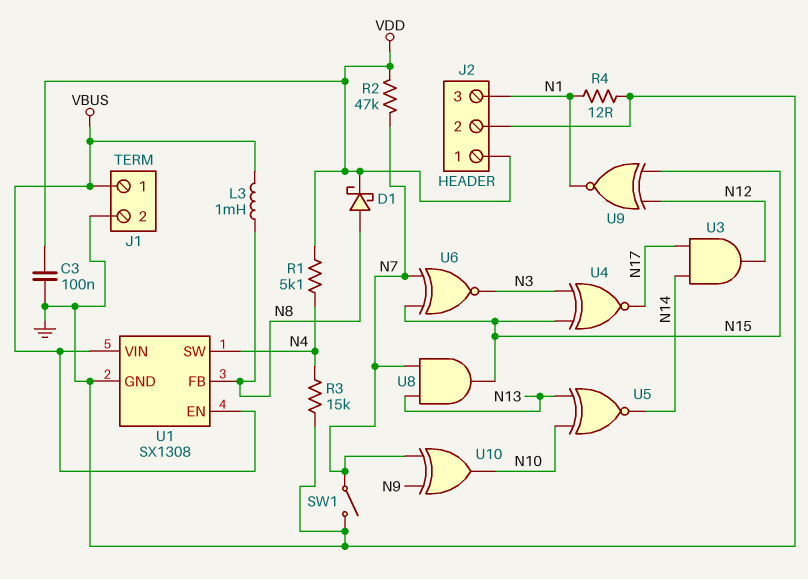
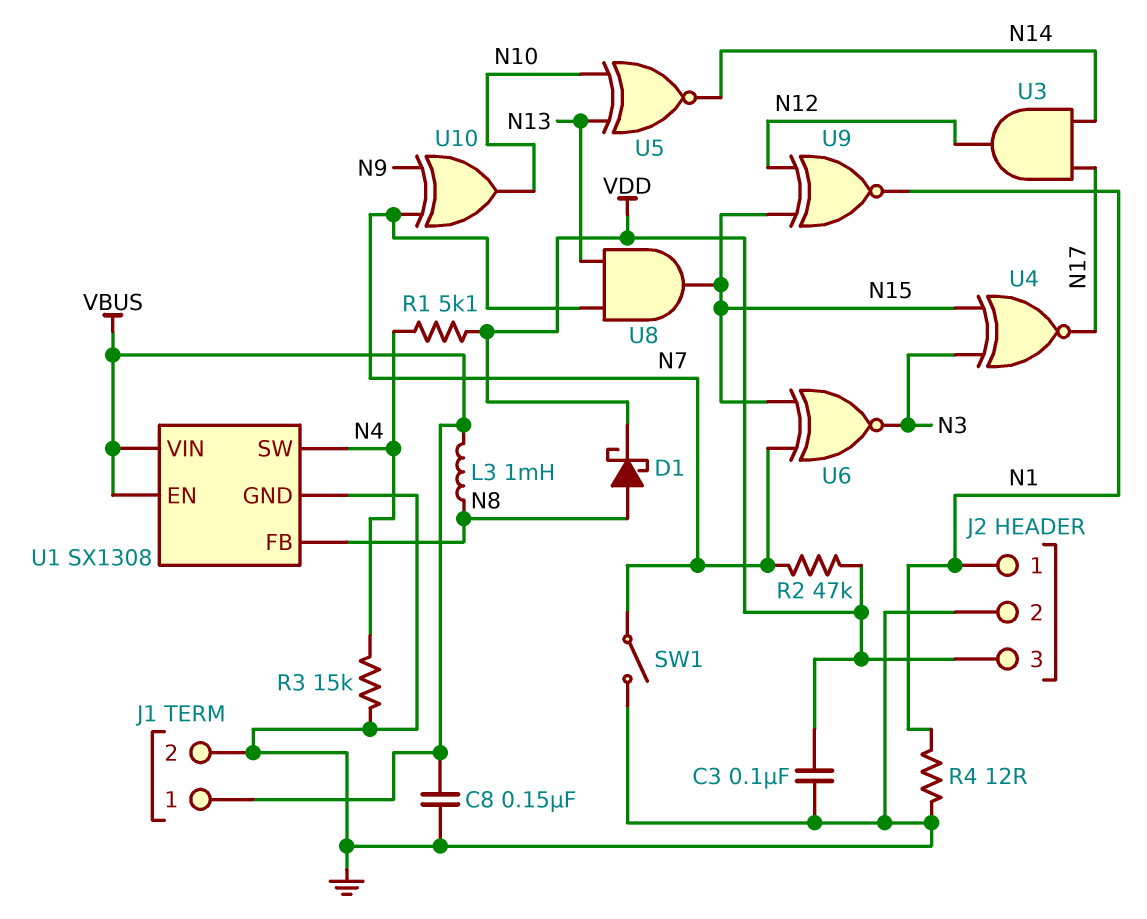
C8: none -> 150nF (GND, VBUS)
J2 pin 1: VDD -> N1
J2 pin 3: N1 -> VDD

